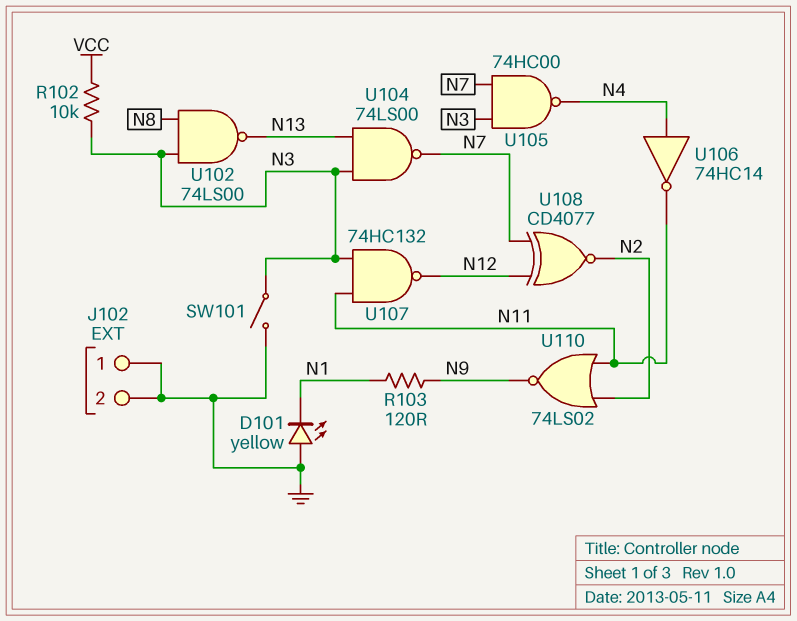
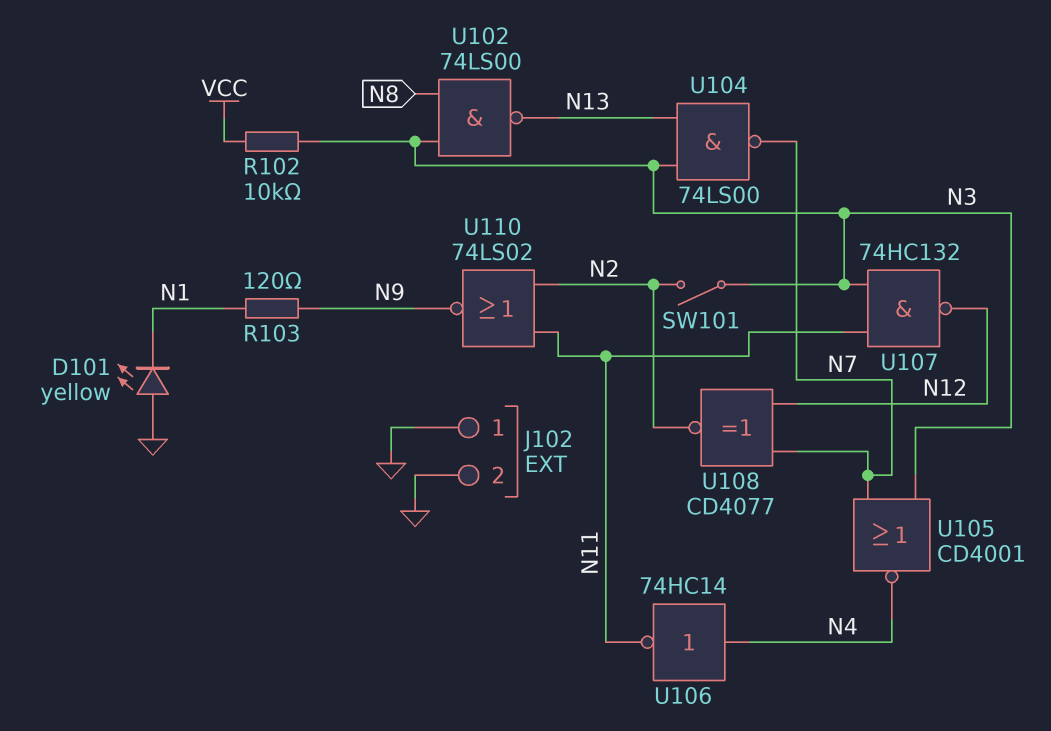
SW101: switch (GND, N3) -> switch (N2, N3)
U105: NAND 74HC00 (in N3, in N7, out N4) -> NOR CD4001 (in N3, in N7, out N4)

